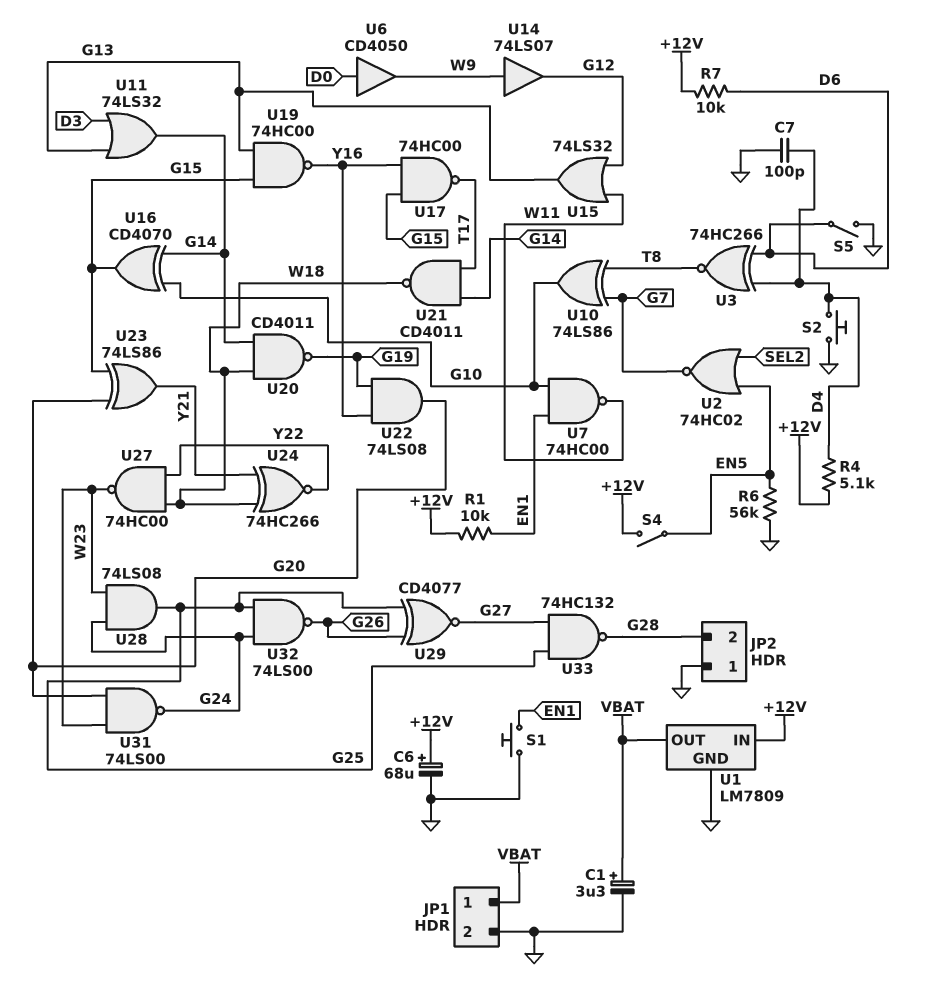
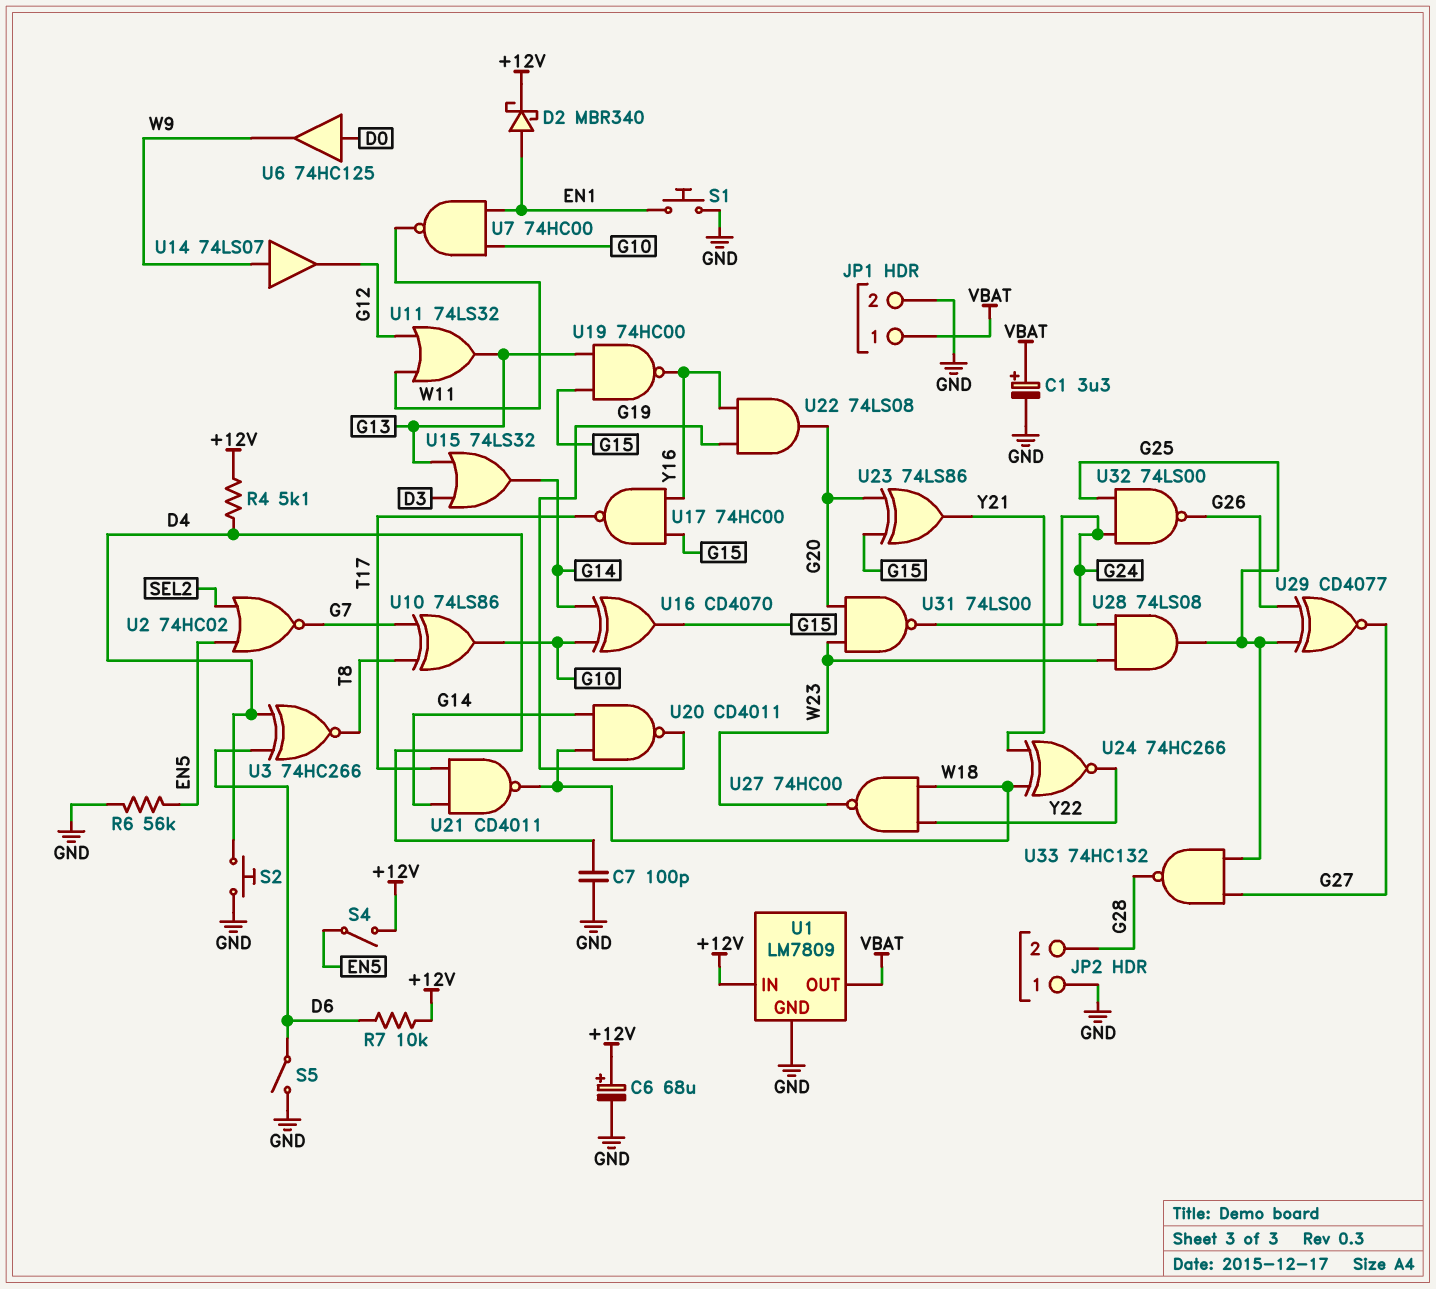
D2: none -> schottky MBR340 (A EN1, K +12V)
R1: 10k (+12V, EN1) -> none
U6: buffer CD4050 (in D0, out W9) -> buffer 74HC125 (in D0, out W9)
U11: OR 74LS32 (in D3, in G13, out G14) -> OR 74LS32 (in G12, in W11, out G13)
U15: OR 74LS32 (in G12, in W11, out G13) -> OR 74LS32 (in D3, in G13, out G14)

